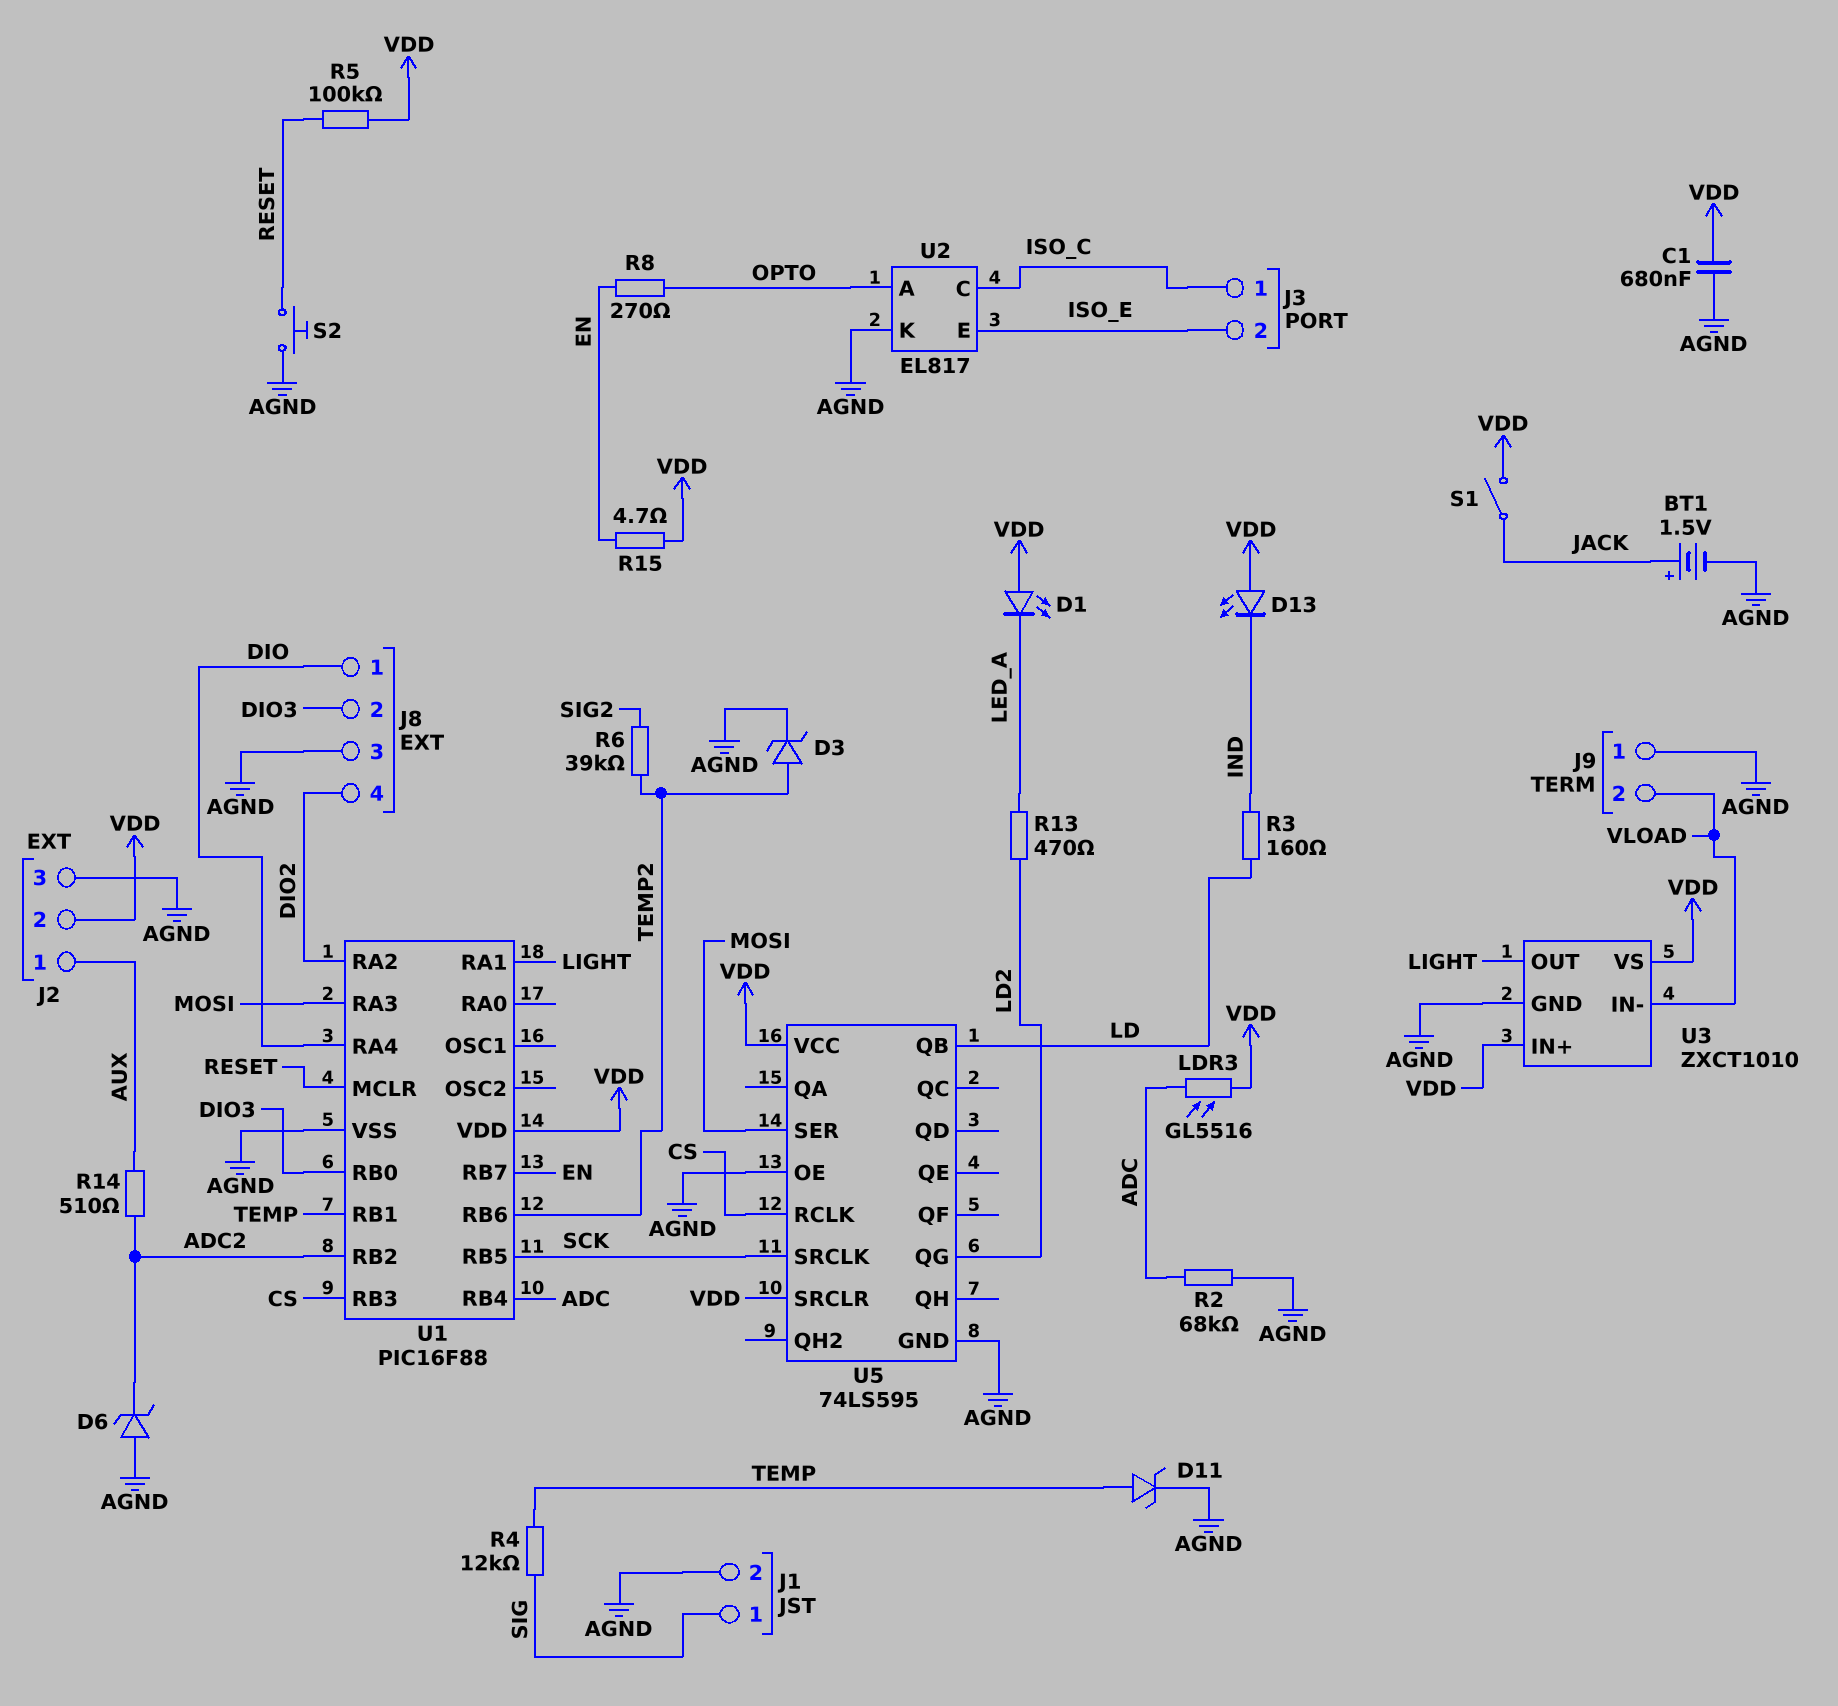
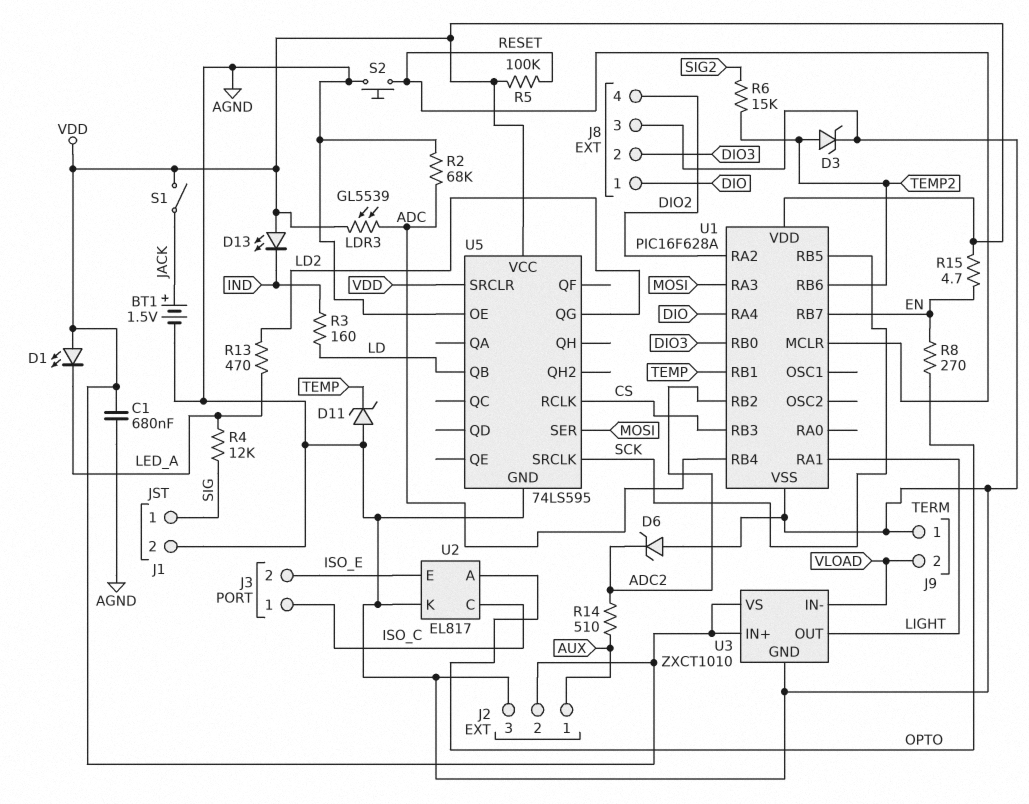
D11: zener (A TEMP, K AGND) -> zener (A AGND, K TEMP)
LDR3: GL5516 (ADC, VDD) -> GL5539 (ADC, VDD)
R4: 12k (SIG, TEMP) -> 12k (LED_A, SIG)
R6: 39k (SIG2, TEMP2) -> 15k (SIG2, TEMP2)
U1: PIC16F88 -> PIC16F628A

